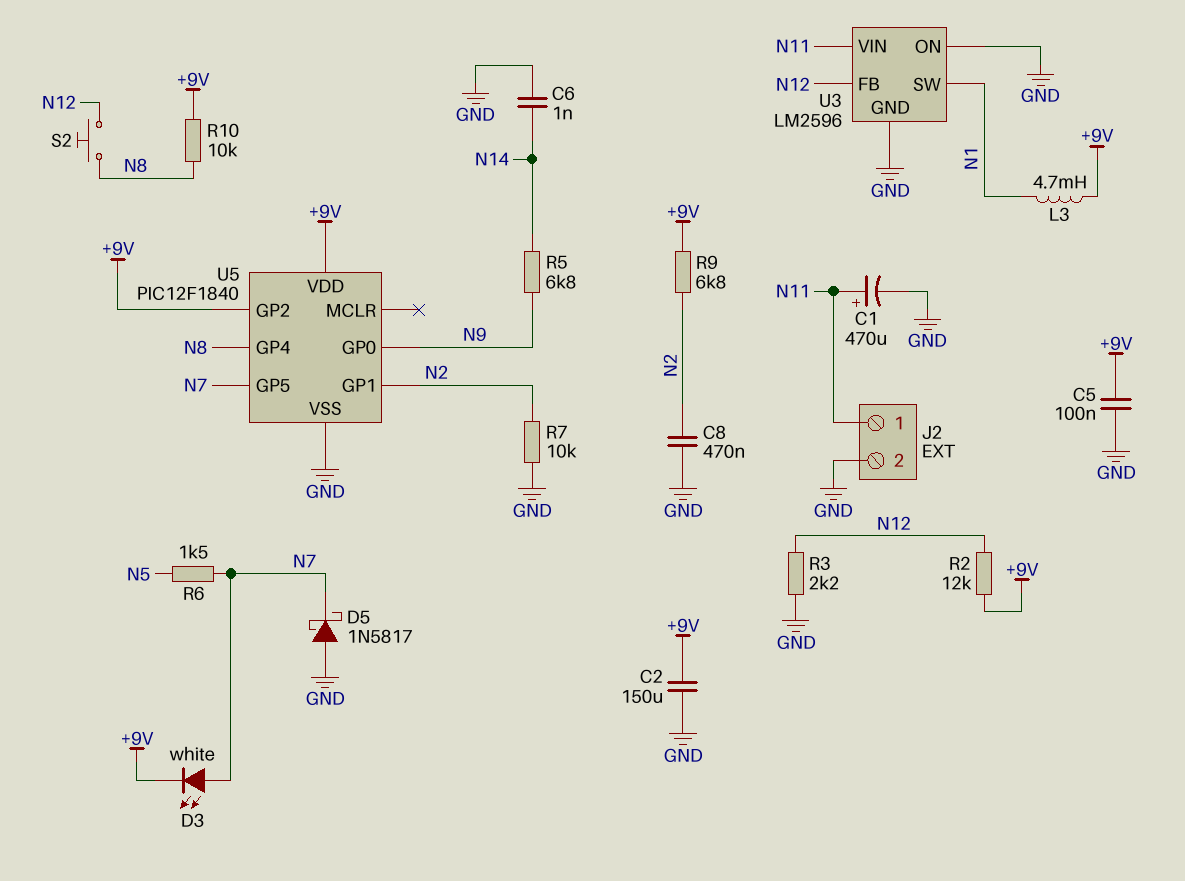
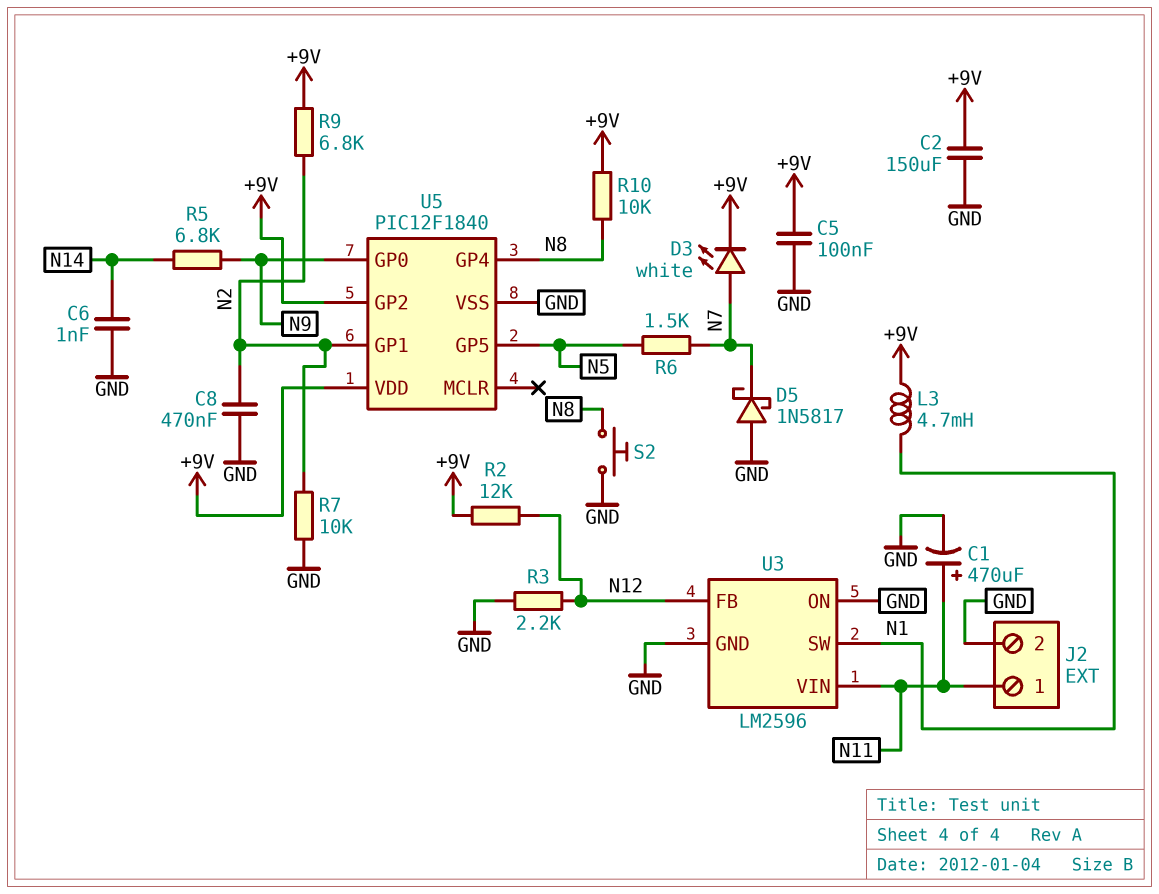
S2: button (N8, N12) -> button (GND, N8)
U5 pin GP5: N7 -> N5

